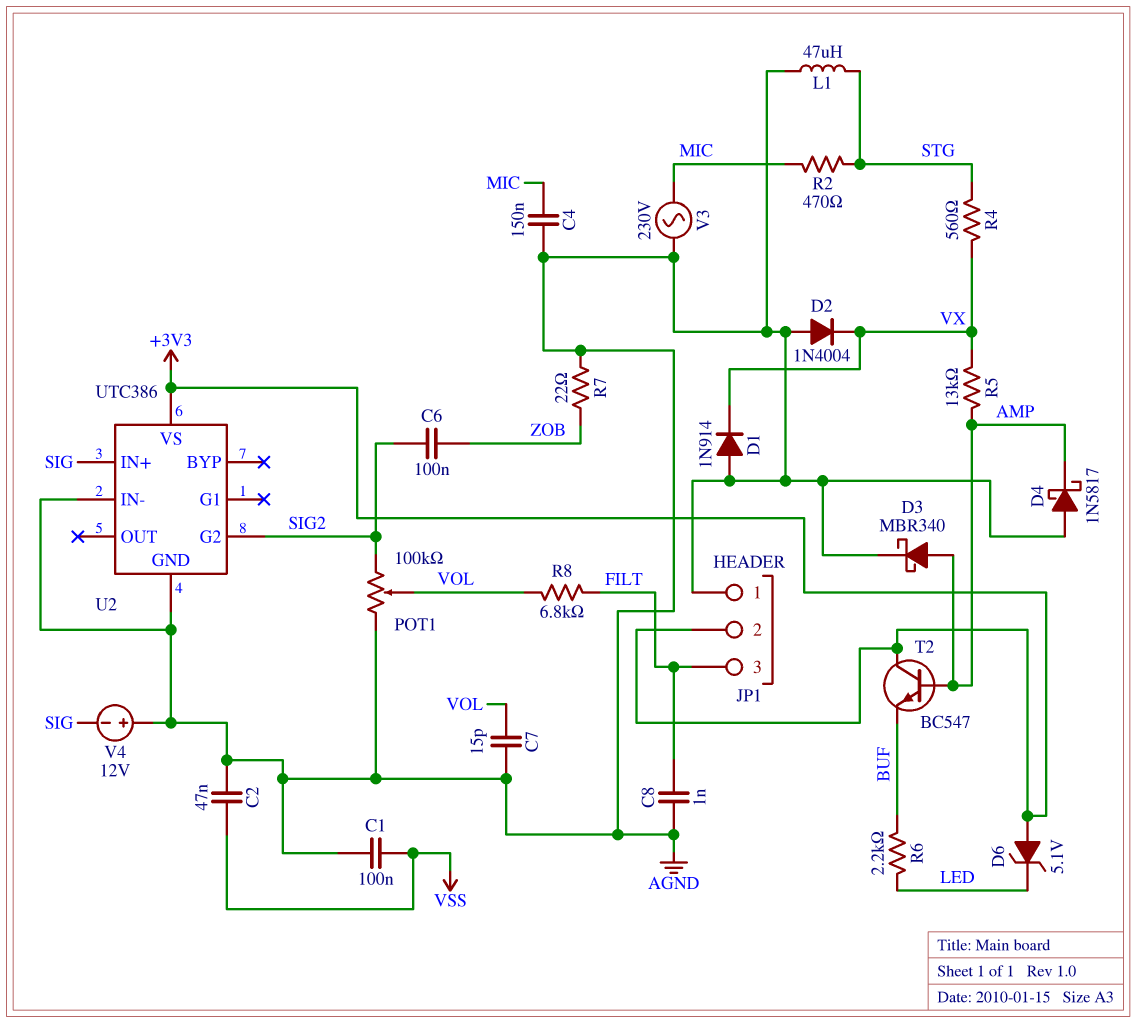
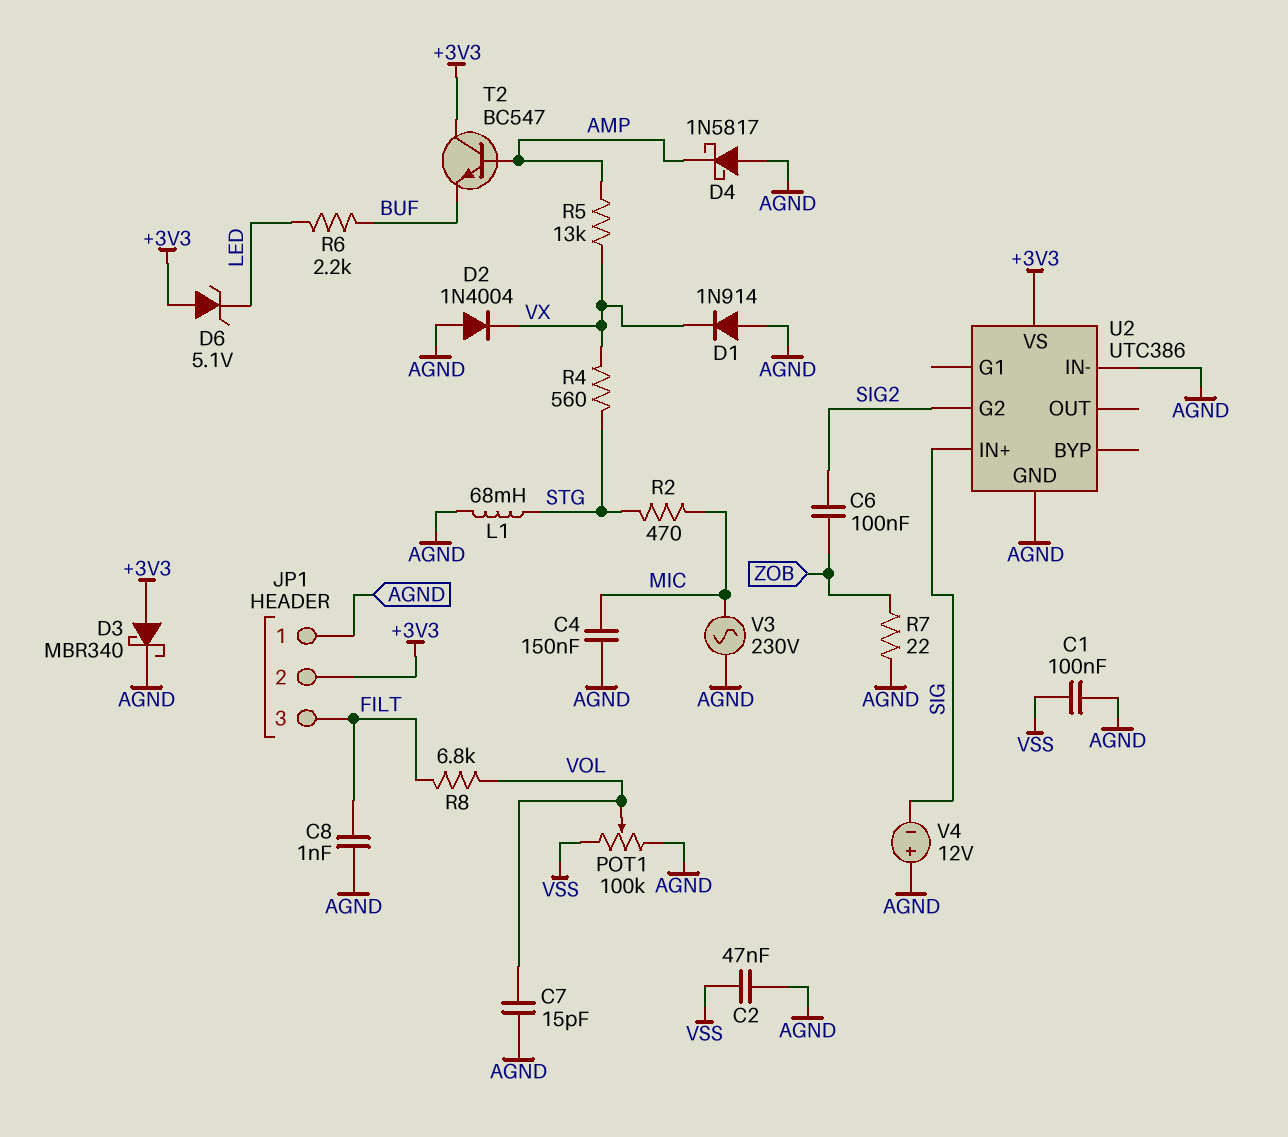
D3: schottky MBR340 (A AMP, K AGND) -> schottky MBR340 (A +3V3, K AGND)
L1: 47uH (AGND, STG) -> 68mH (AGND, STG)
POT1: 100k (AGND, SIG2, wiper VOL) -> 100k (AGND, VSS, wiper VOL)

